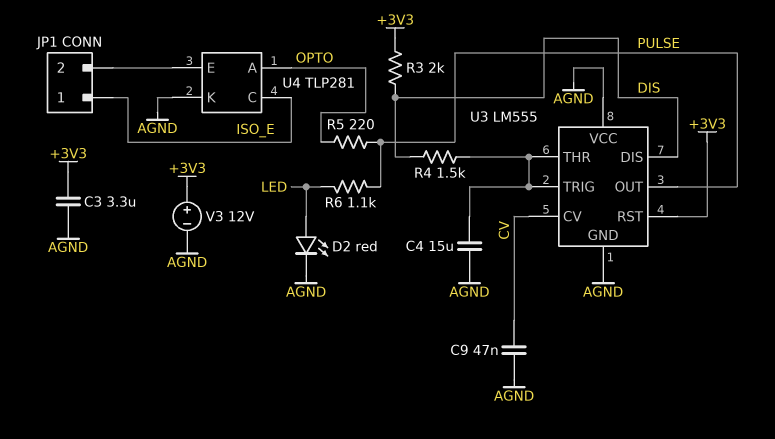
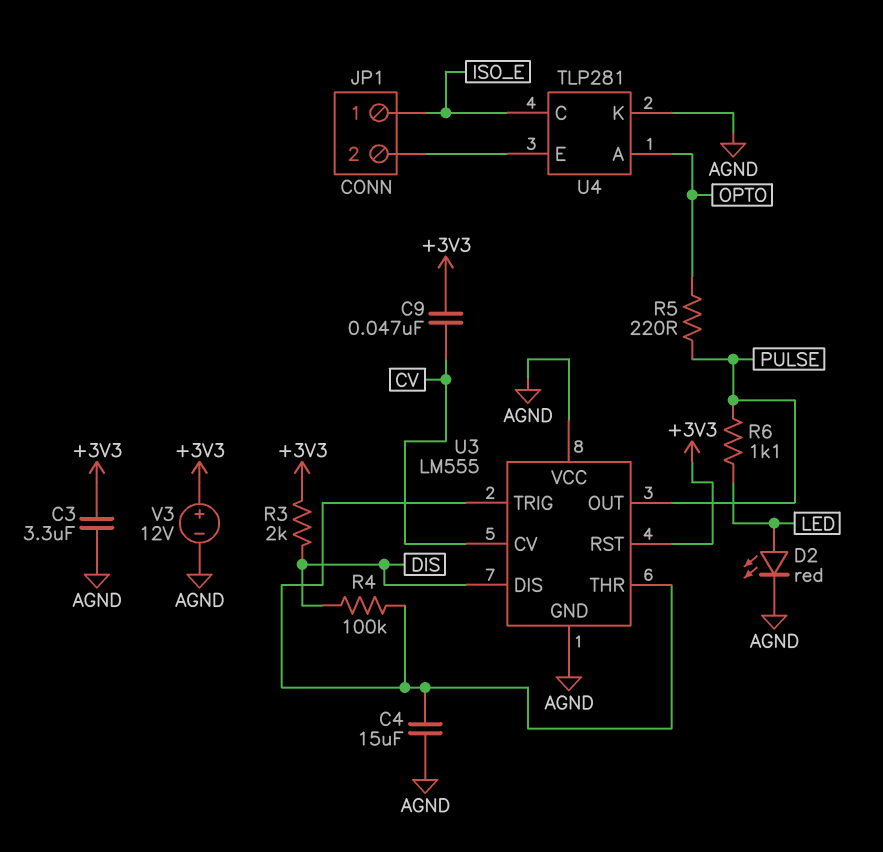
C9: 47nF (AGND, CV) -> 47nF (+3V3, CV)
R4: 1.5k (DIS, U3/THR) -> 100k (DIS, U3/THR)

